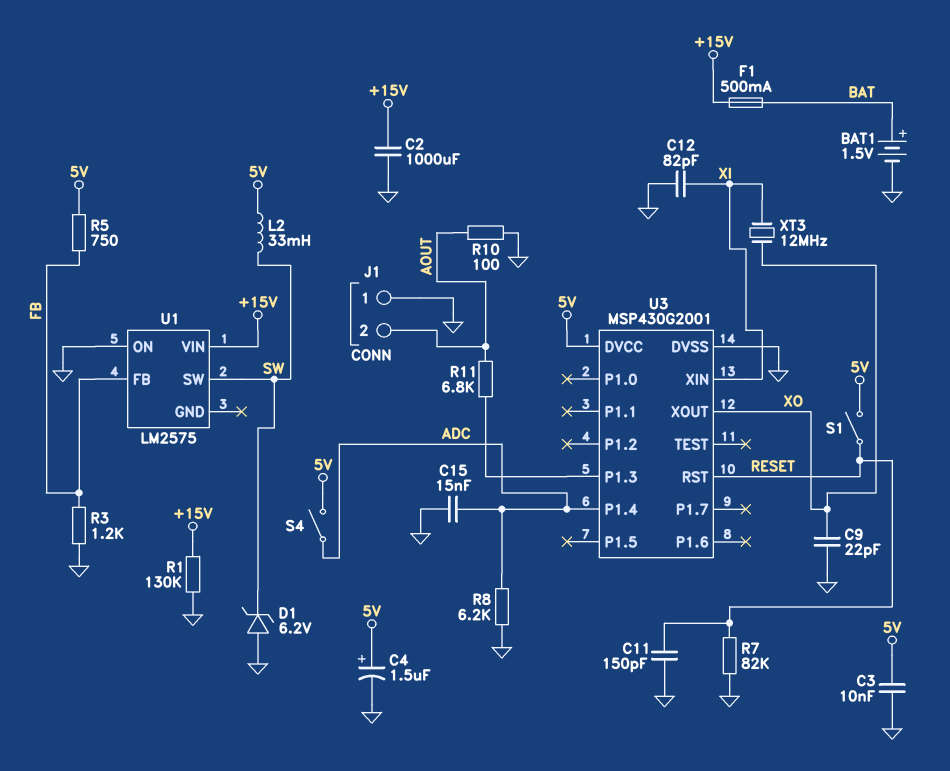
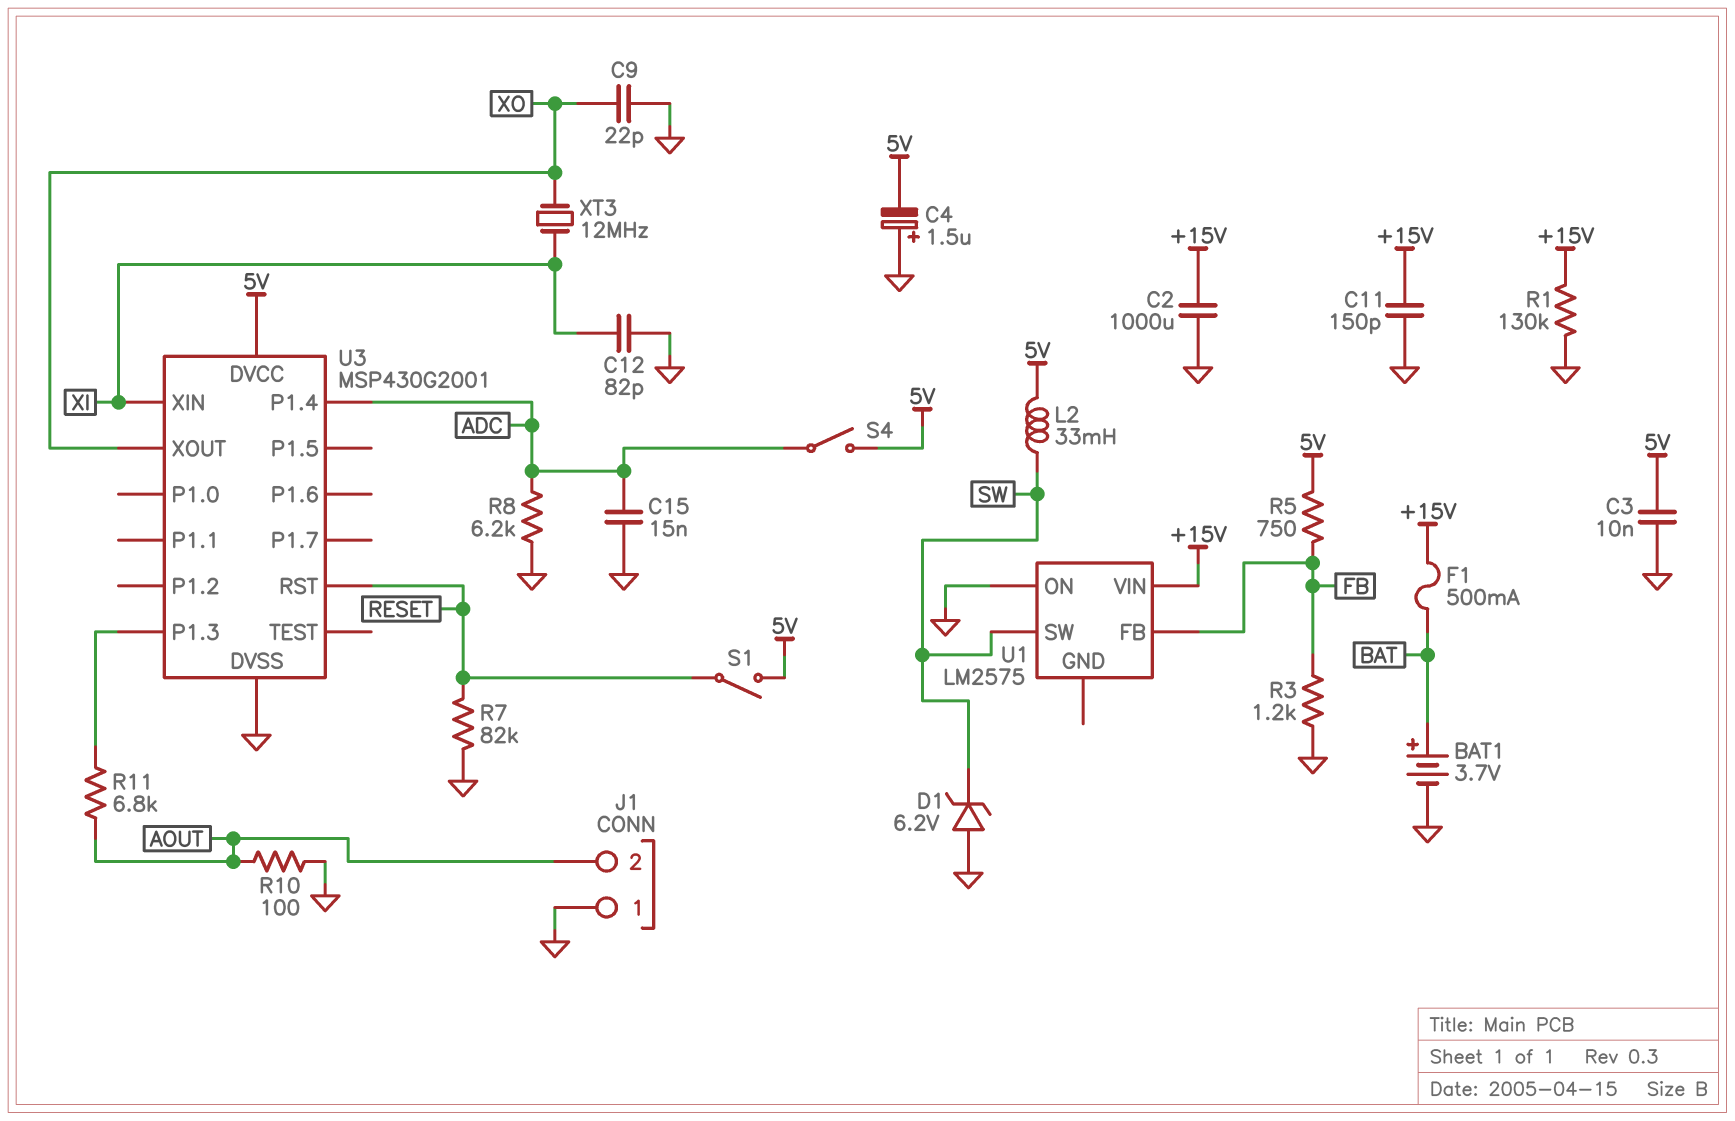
BAT1: 1.5V (plus BAT, minus GND) -> 3.7V (plus BAT, minus GND)
C4: 1.5uF (plus 5V, minus GND) -> 1.5uF (plus GND, minus 5V)
C11: 150pF (GND, RESET) -> 150pF (+15V, GND)

